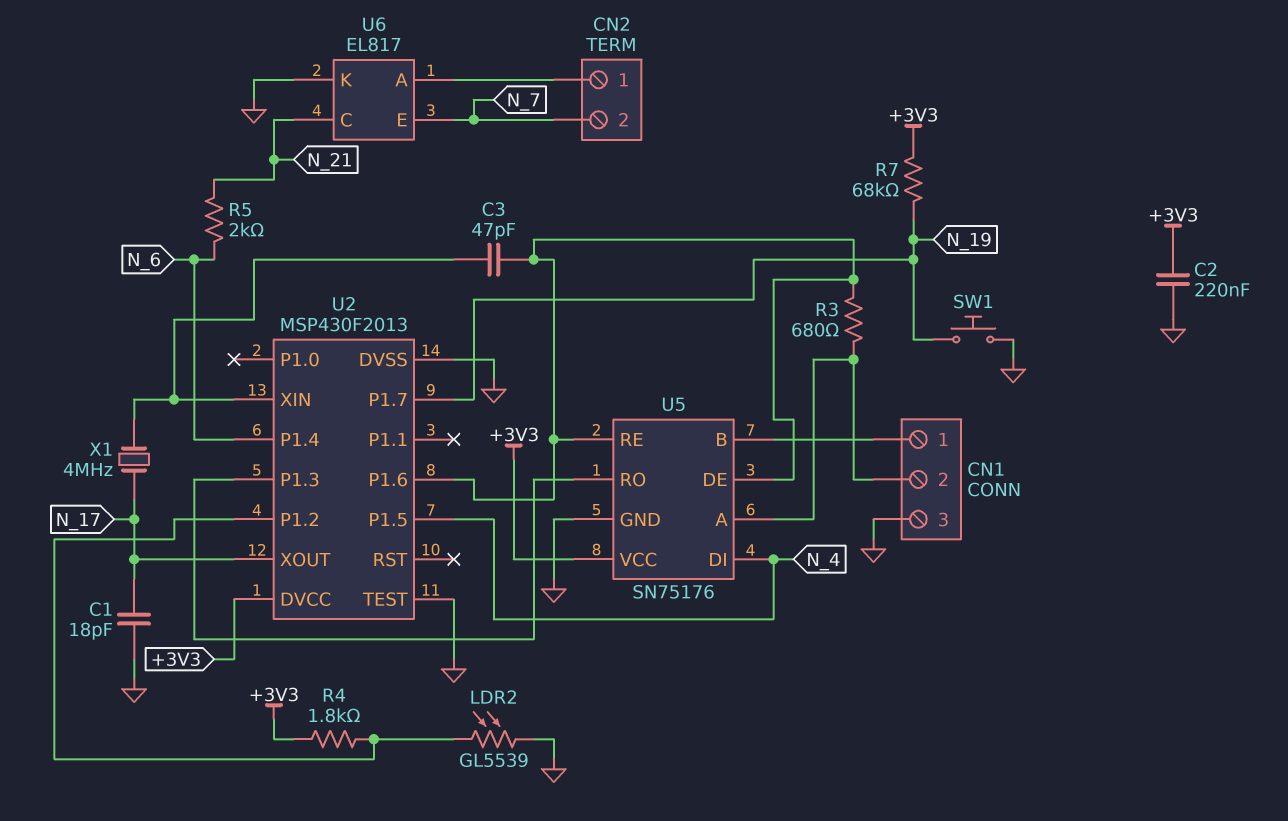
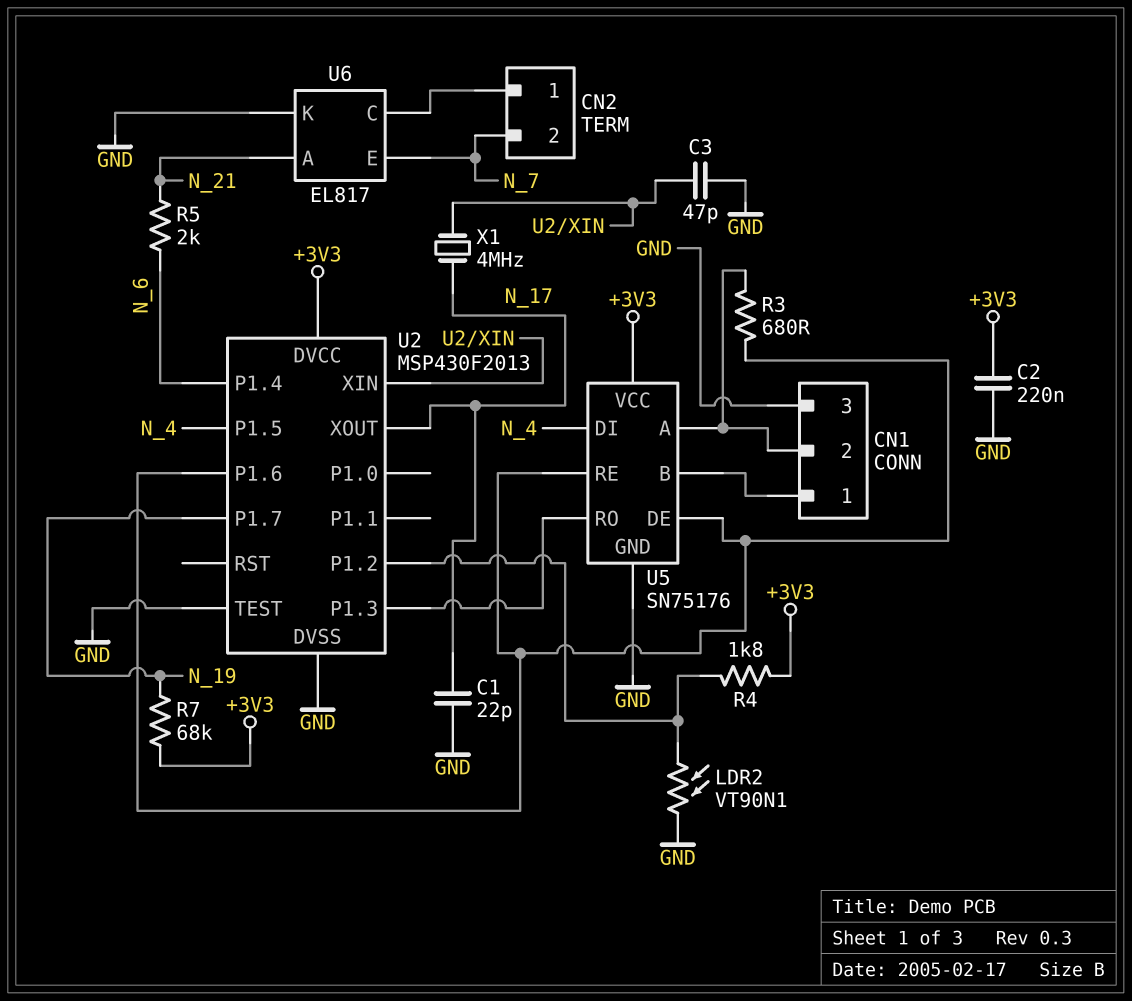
C1: 18pF (GND, N_17) -> 22pF (GND, N_17)
C3: 47pF (U2/P1.6, U2/XIN) -> 47pF (GND, U2/XIN)
LDR2: GL5539 (GND, U2/P1.2) -> VT90N1 (GND, U2/P1.2)
SW1: button (GND, N_19) -> none
U6 pin A: CN2/1 -> N_21
U6 pin C: N_21 -> CN2/1

